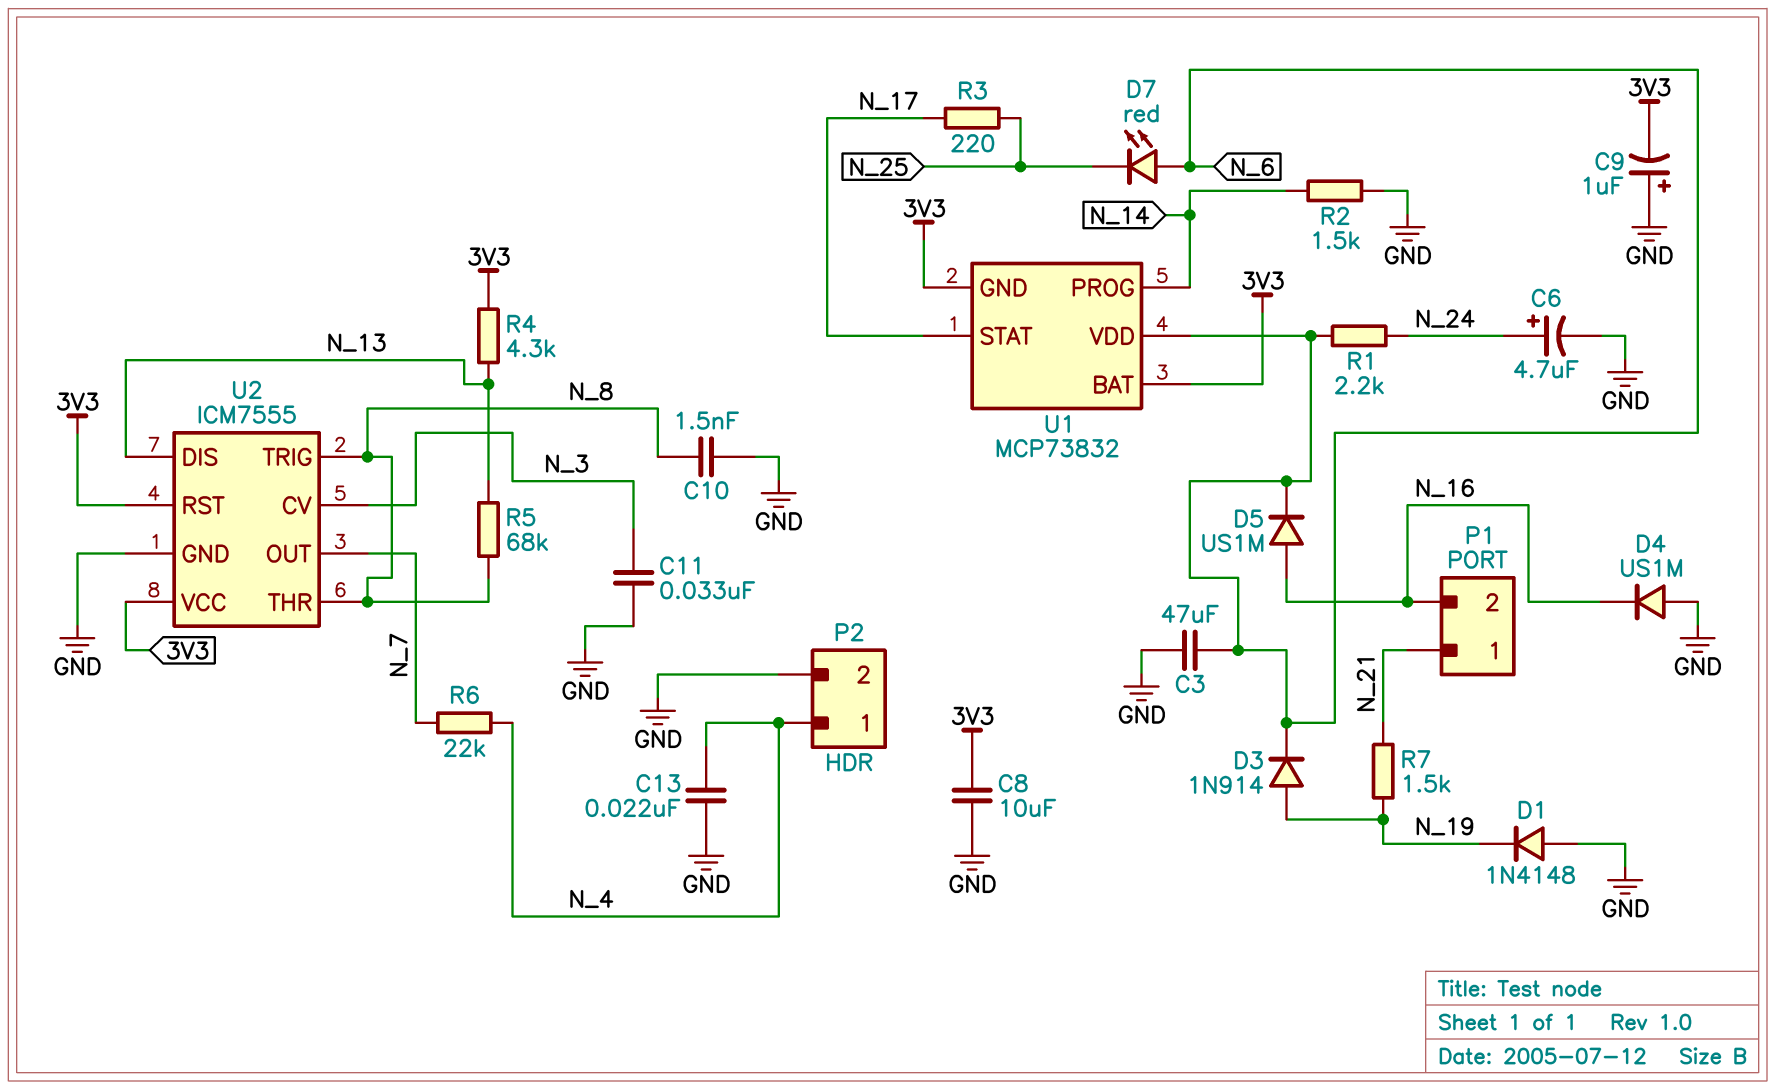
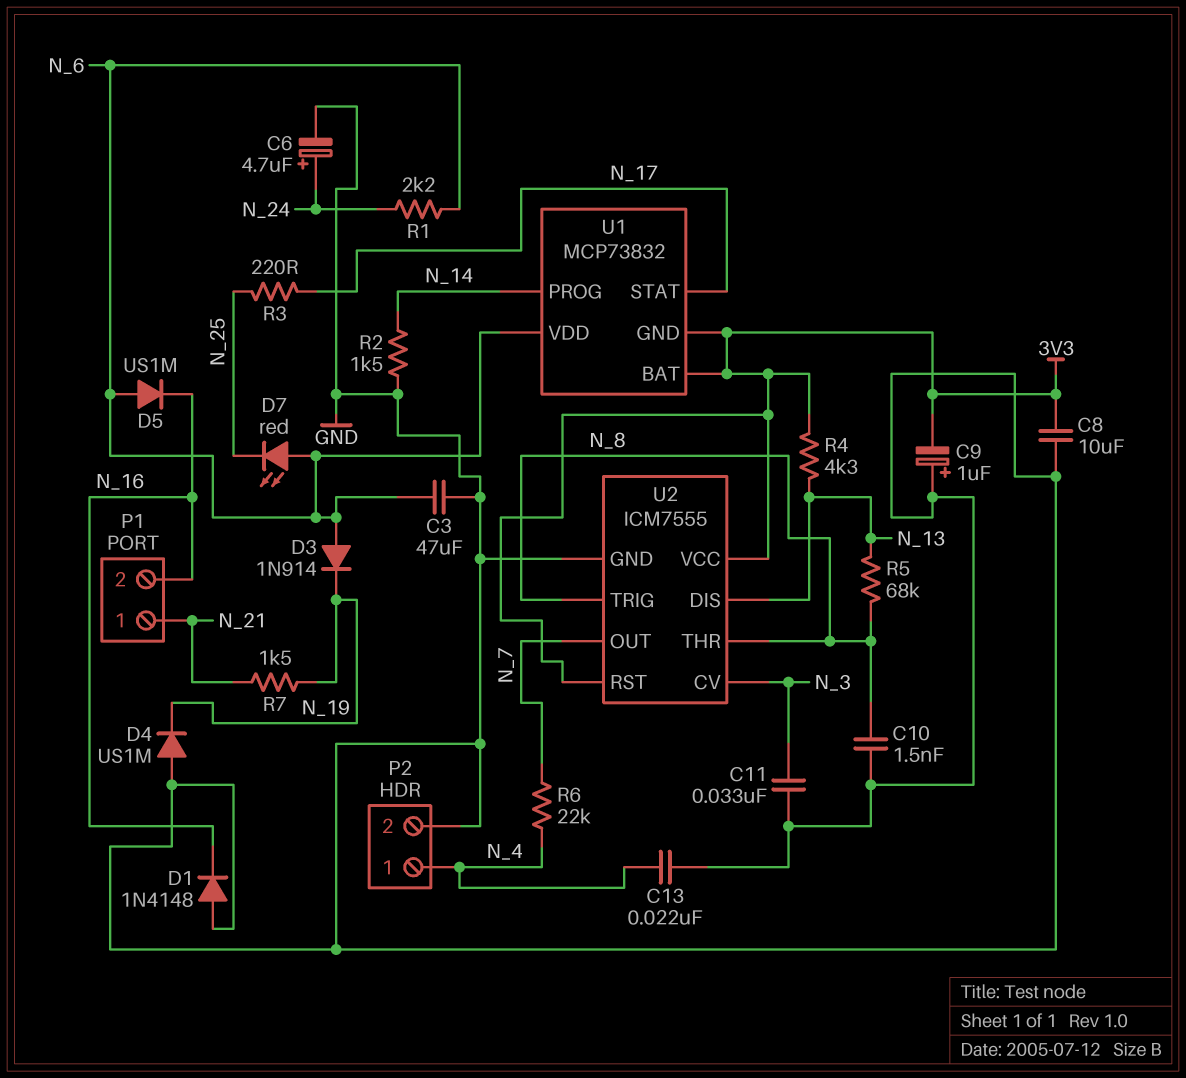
D1: diode 1N4148 (A GND, K N_19) -> diode 1N4148 (A GND, K N_16)
D3: diode 1N914 (A N_19, K N_6) -> diode 1N914 (A N_6, K N_19)
D4: diode US1M (A GND, K N_16) -> diode US1M (A GND, K N_19)
D5: diode US1M (A N_16, K N_6) -> diode US1M (A N_6, K N_16)

